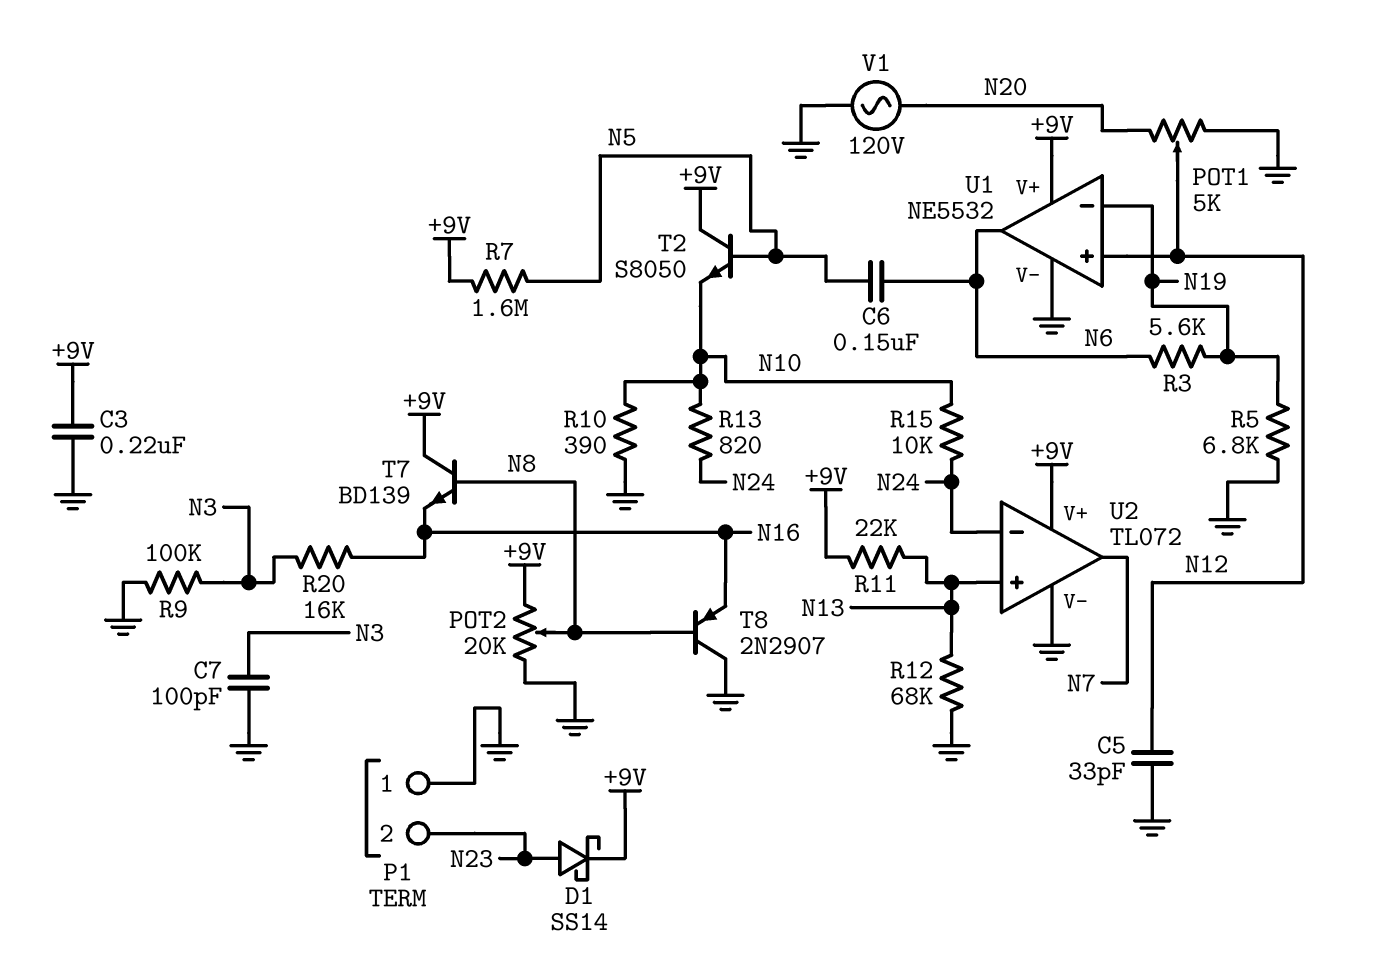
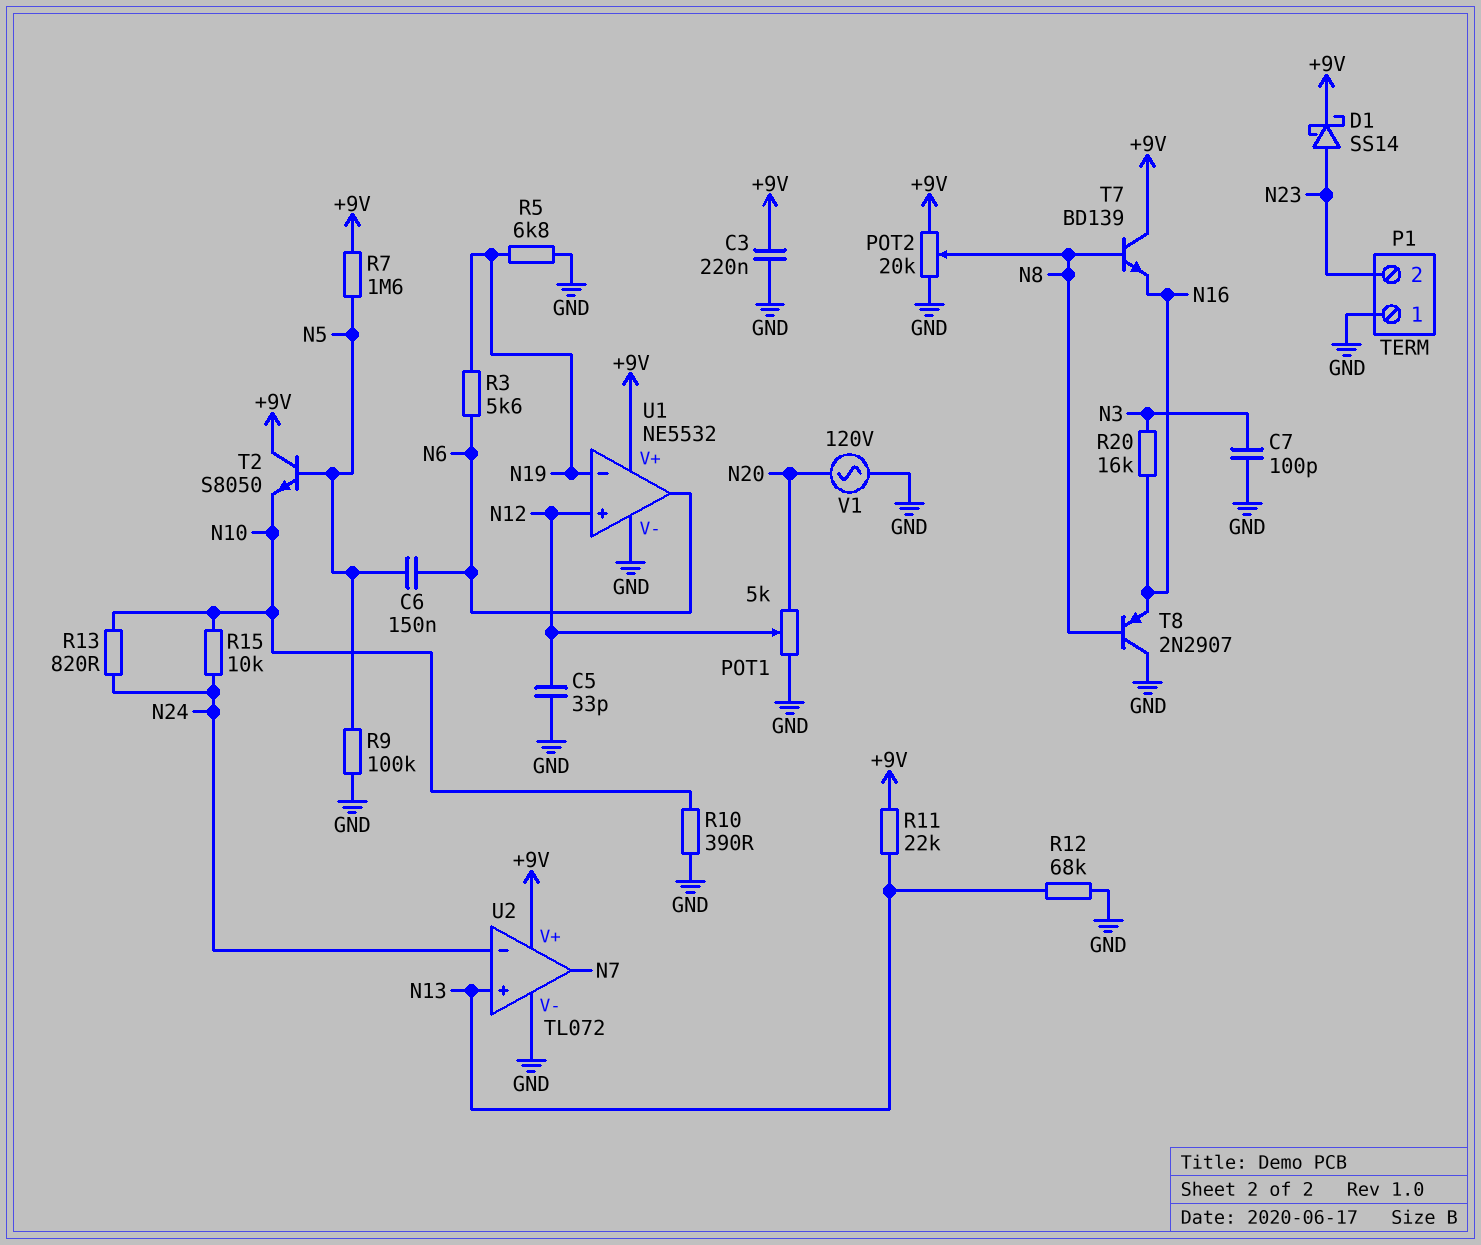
R9: 100k (GND, N3) -> 100k (GND, N5)

